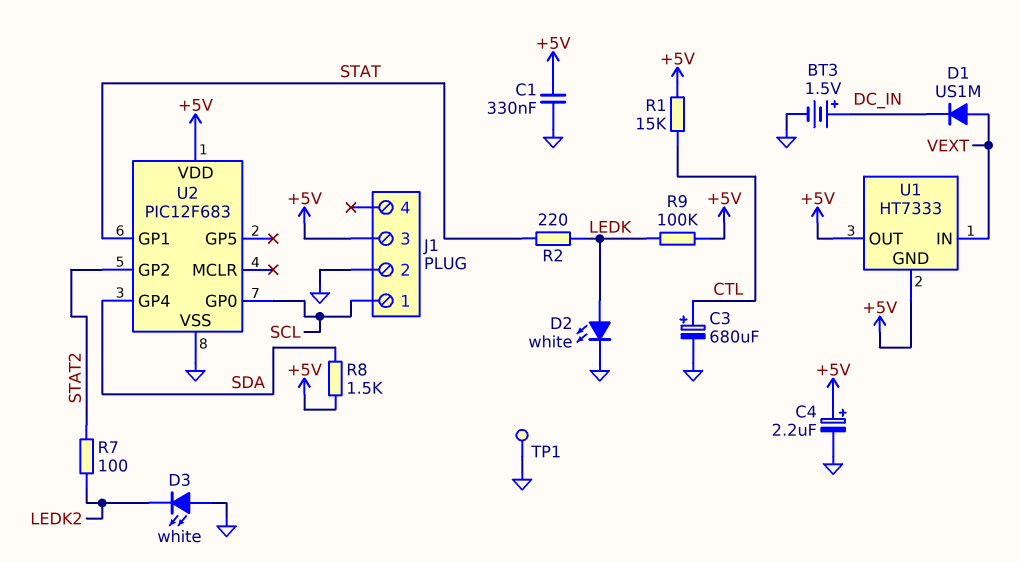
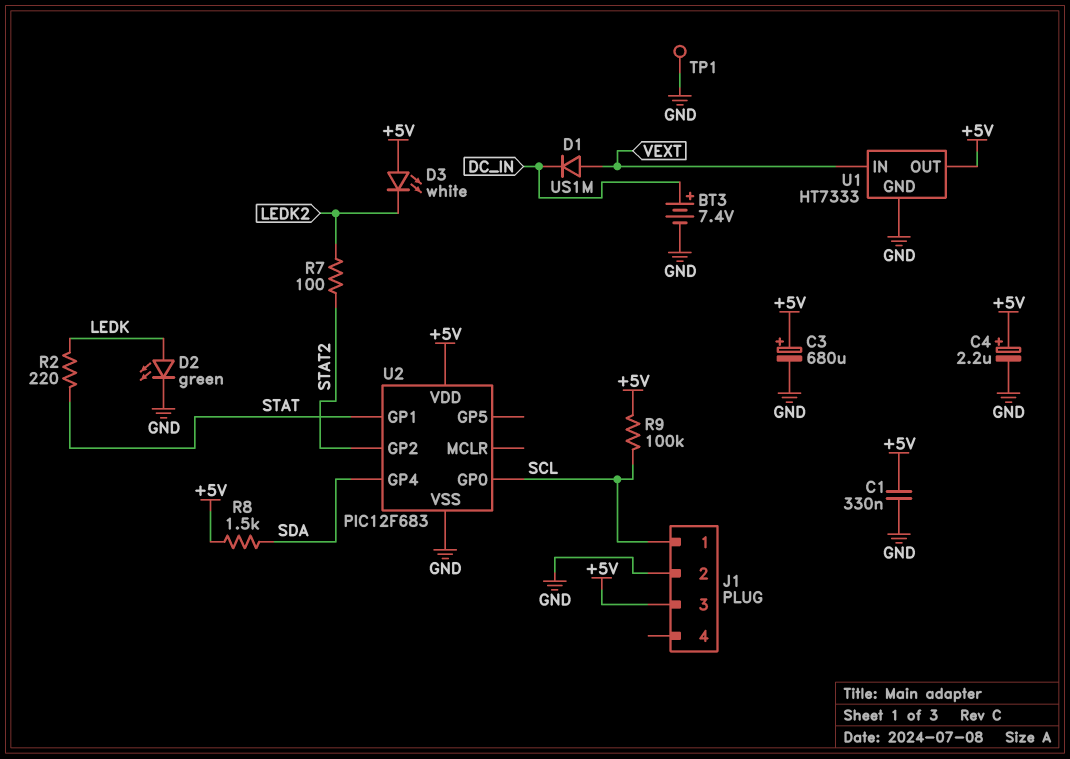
BT3: 1.5V (plus DC_IN, minus GND) -> 7.4V (plus DC_IN, minus GND)
C3: 680uF (plus CTL, minus GND) -> 680uF (plus +5V, minus GND)
D2: LED white (A LEDK, K GND) -> LED green (A LEDK, K GND)
D3: LED white (A GND, K LEDK2) -> LED white (A +5V, K LEDK2)
R1: 15k (+5V, CTL) -> none
R9: 100k (+5V, LEDK) -> 100k (+5V, SCL)
U1 pin GND: +5V -> GND

